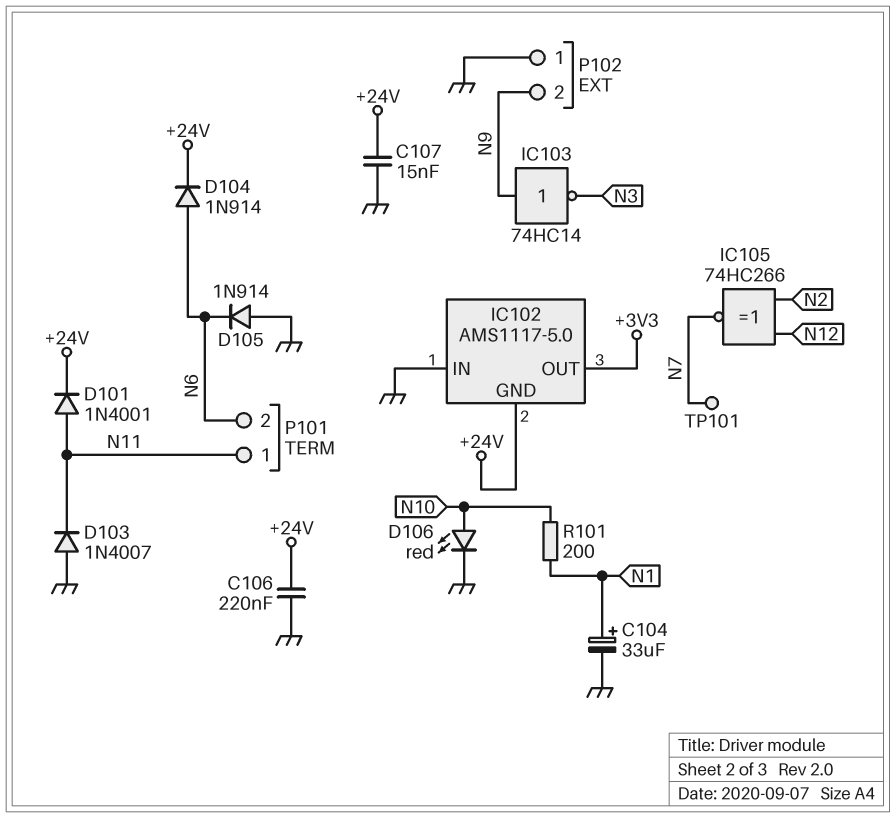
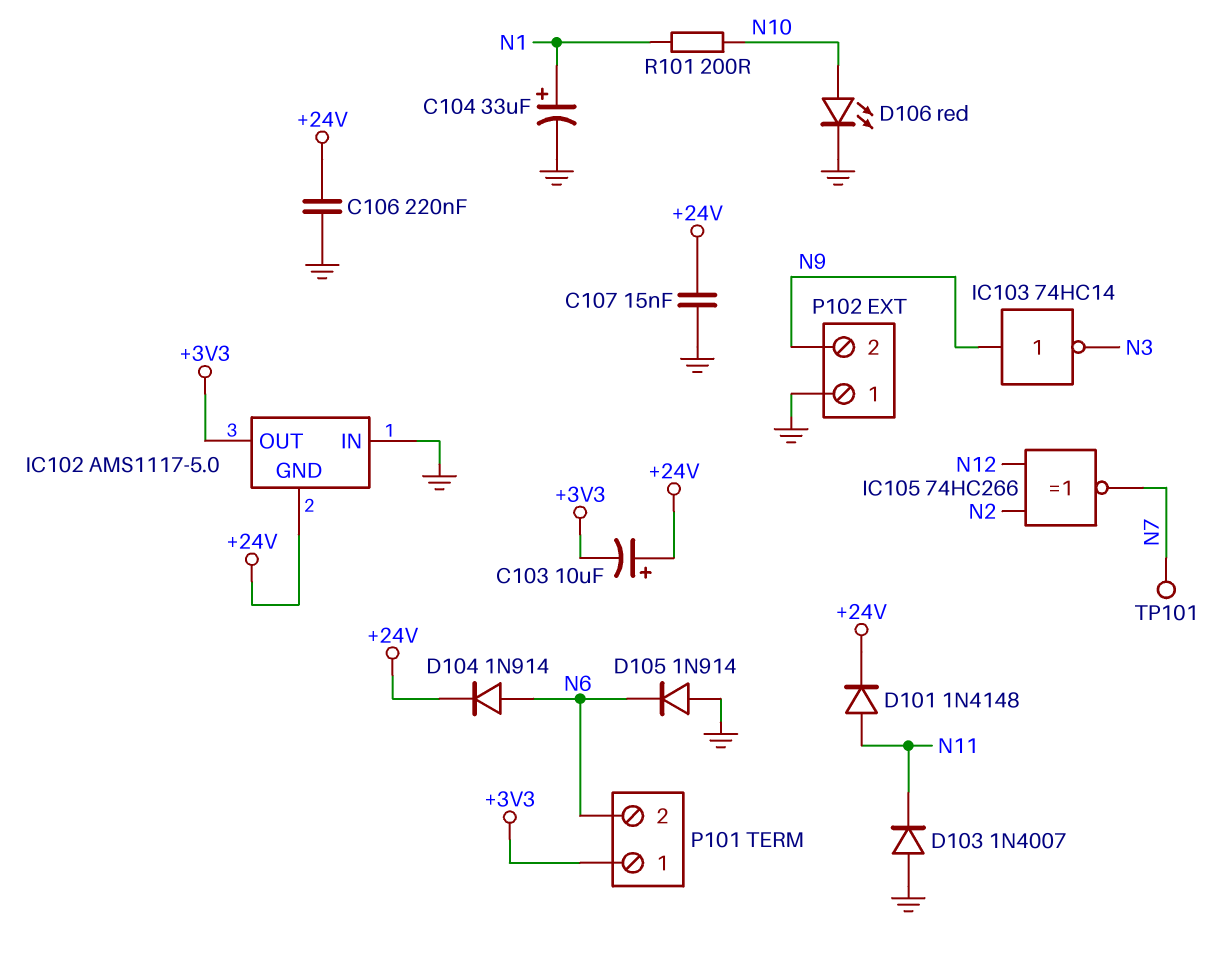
C103: none -> 10uF (plus +24V, minus +3V3)
D101: diode 1N4001 (A N11, K +24V) -> diode 1N4148 (A N11, K +24V)
P101 pin 1: N11 -> +3V3

